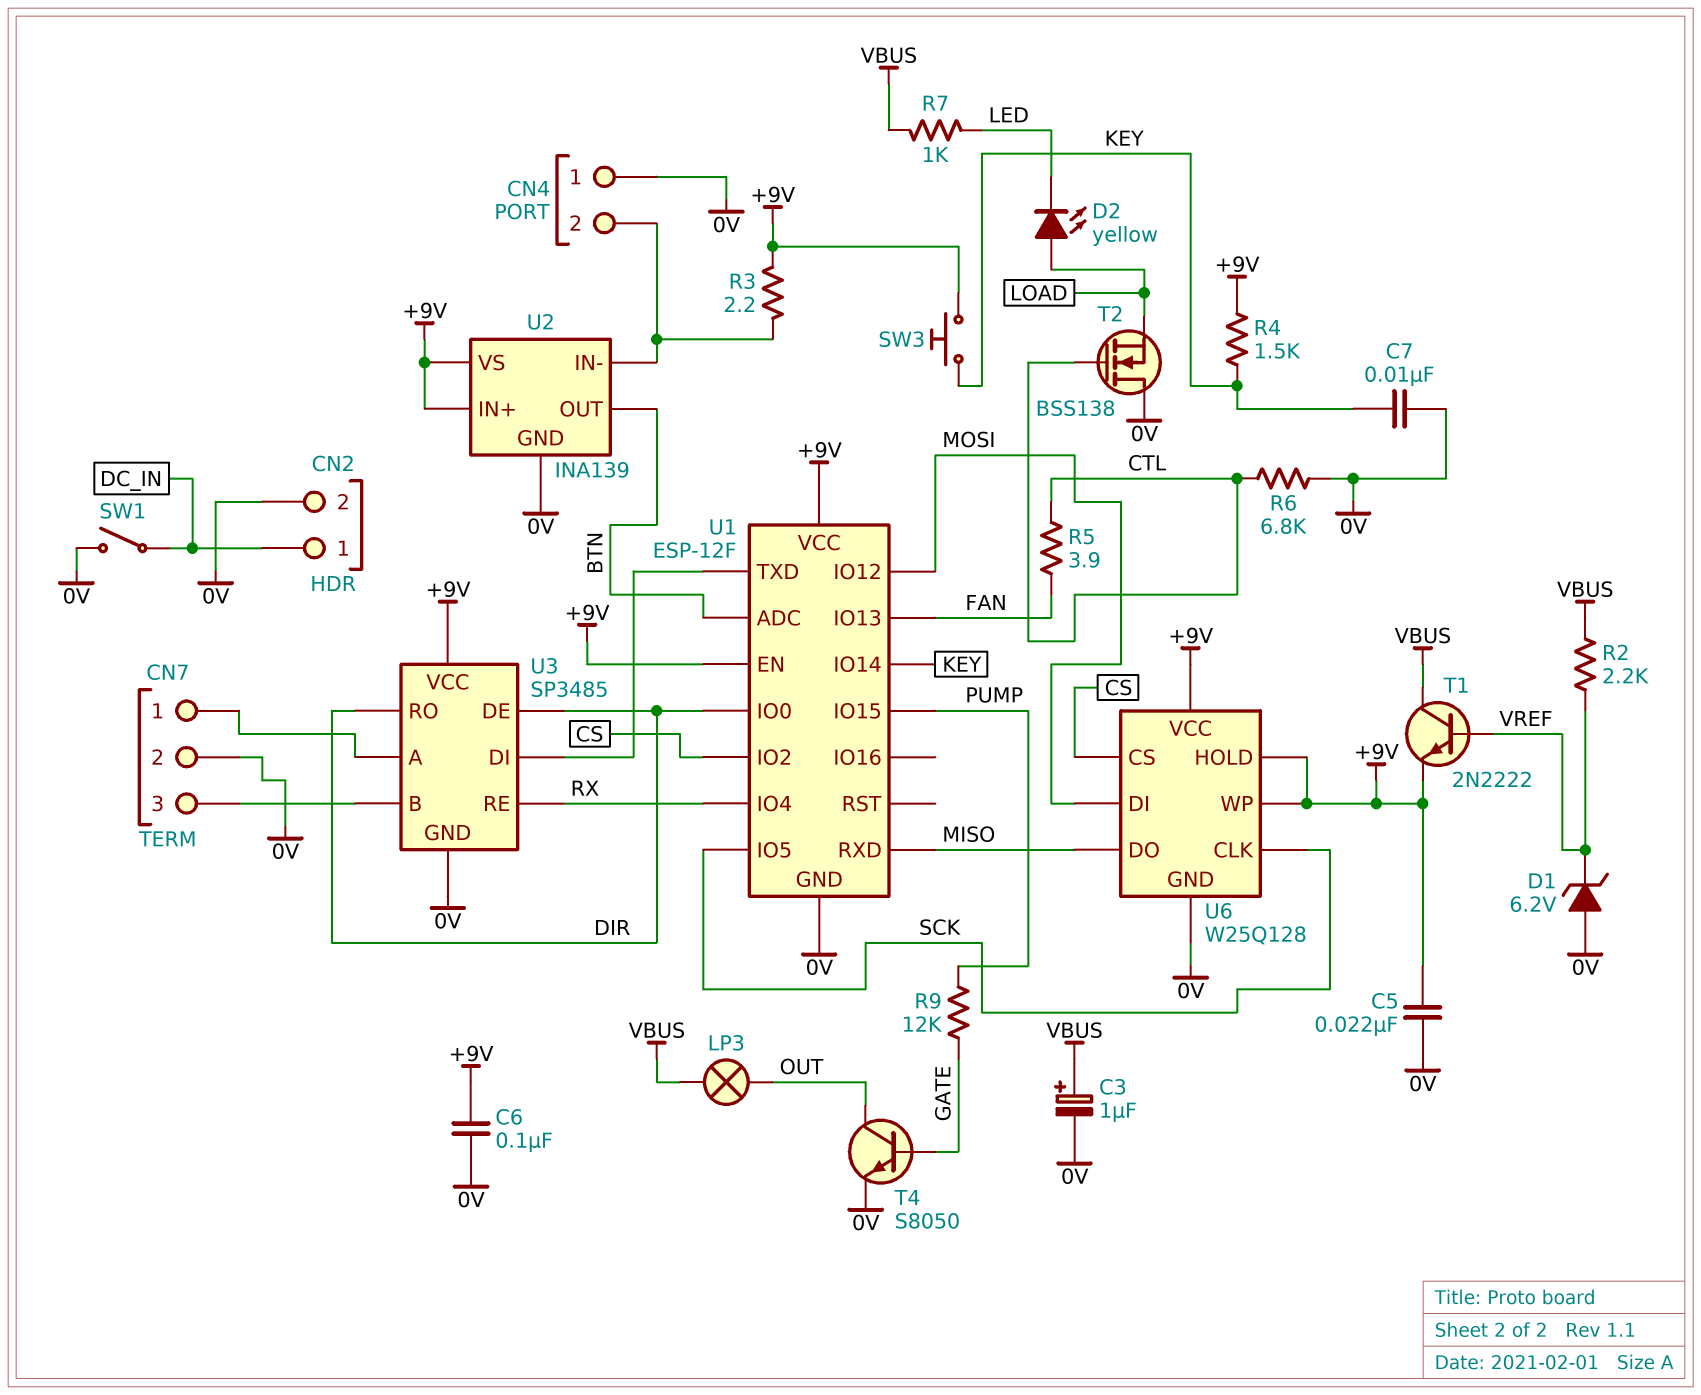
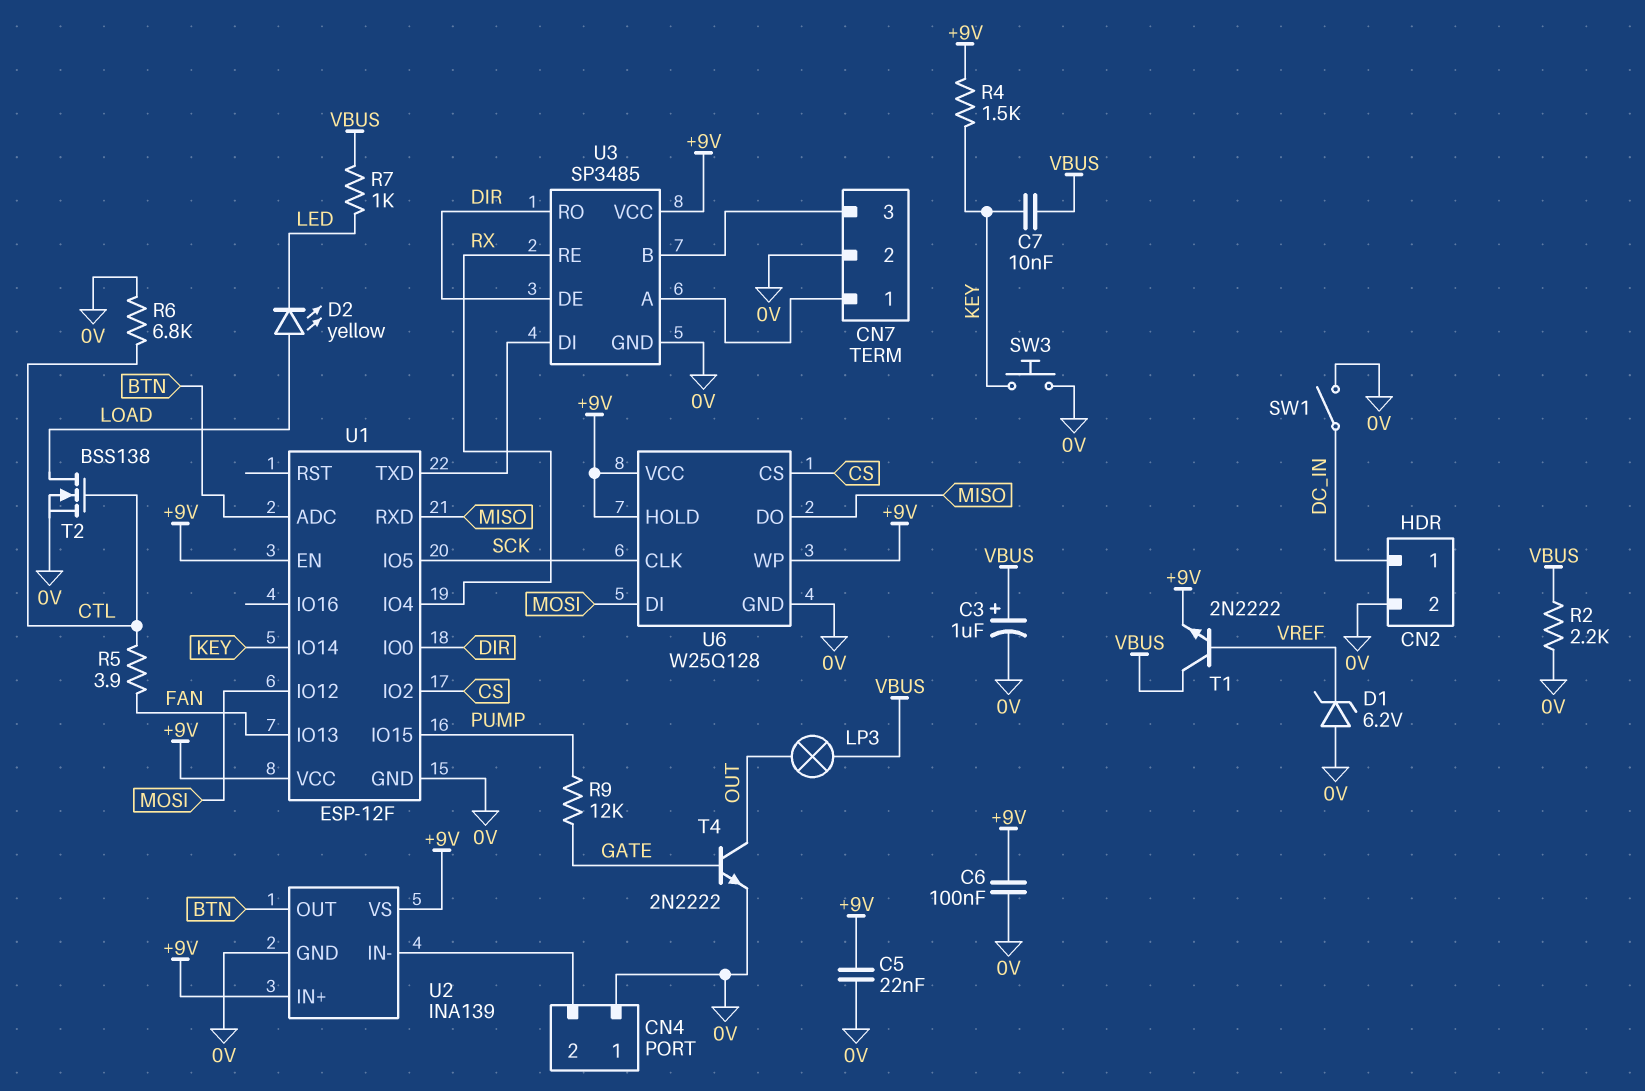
C7: 10nF (0V, KEY) -> 10nF (KEY, VBUS)
R2: 2.2k (VBUS, VREF) -> 2.2k (0V, VBUS)
R3: 2.2 (+9V, CN4/2) -> none
SW3: button (+9V, KEY) -> button (0V, KEY)
T2: NMOS BSS138 (G CTL, D 0V, S LOAD) -> NMOS BSS138 (G CTL, D LOAD, S 0V)
T4: NPN S8050 (B GATE, C OUT, E 0V) -> NPN 2N2222 (B GATE, C OUT, E 0V)

